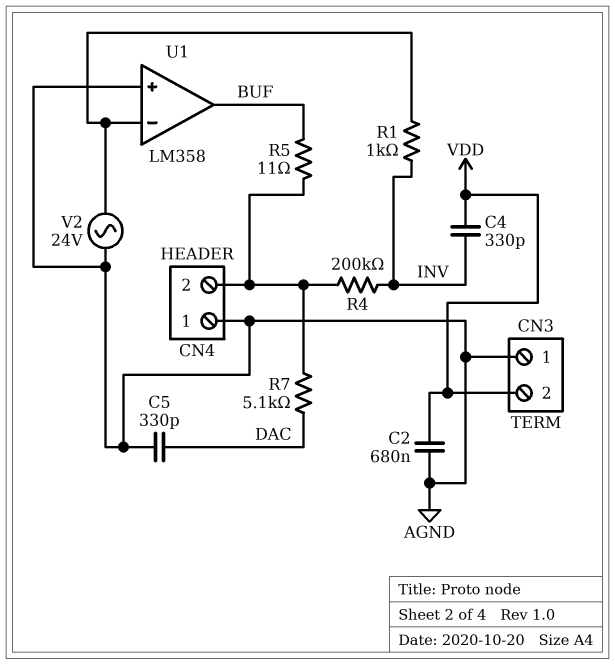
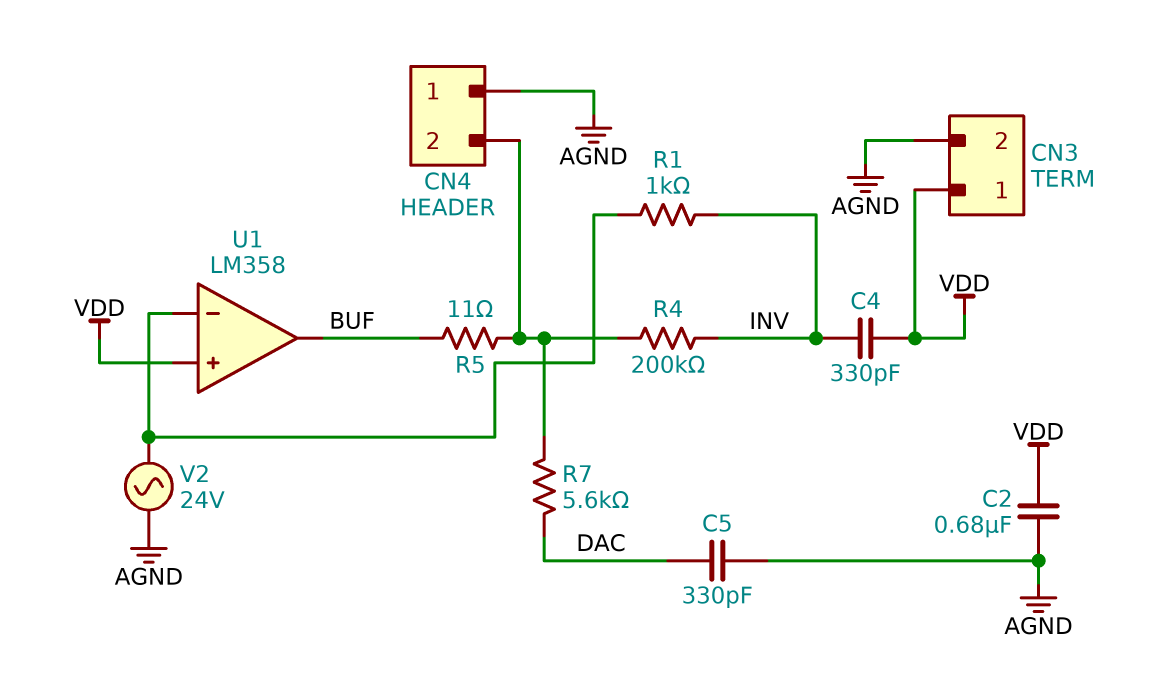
CN3 pin 1: AGND -> VDD
CN3 pin 2: VDD -> AGND
R7: 5.1k (CN4/2, DAC) -> 5.6k (CN4/2, DAC)
U1 pin in+: AGND -> VDD

